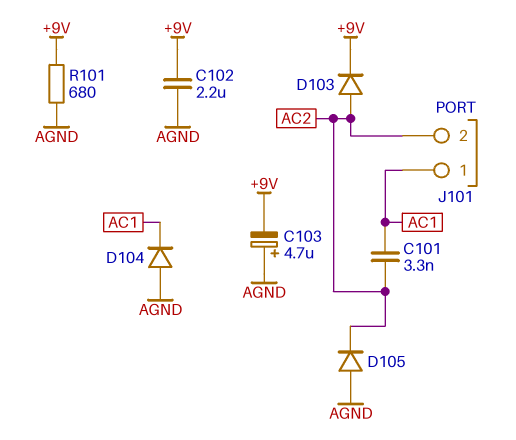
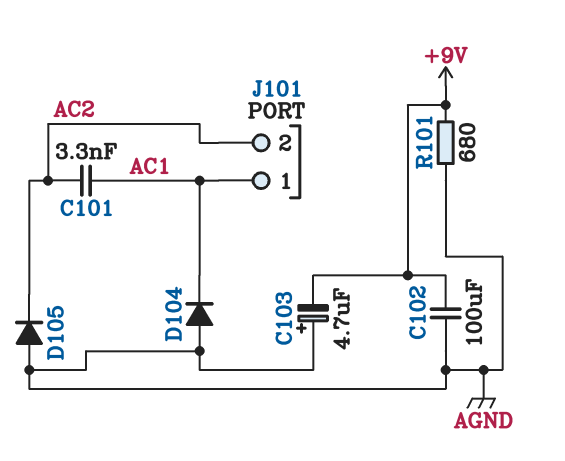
C102: 2.2uF (+9V, AGND) -> 100uF (+9V, AGND)
D103: diode (A AC2, K +9V) -> none

